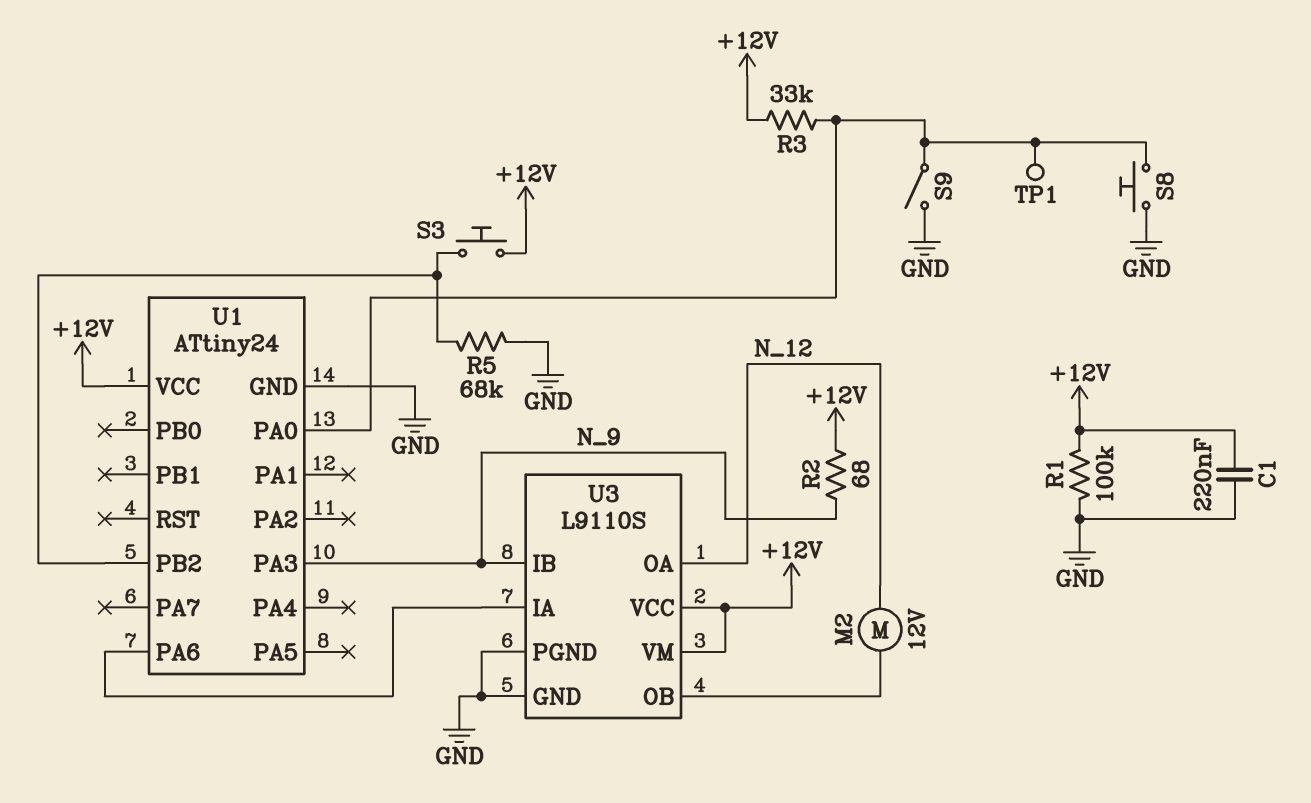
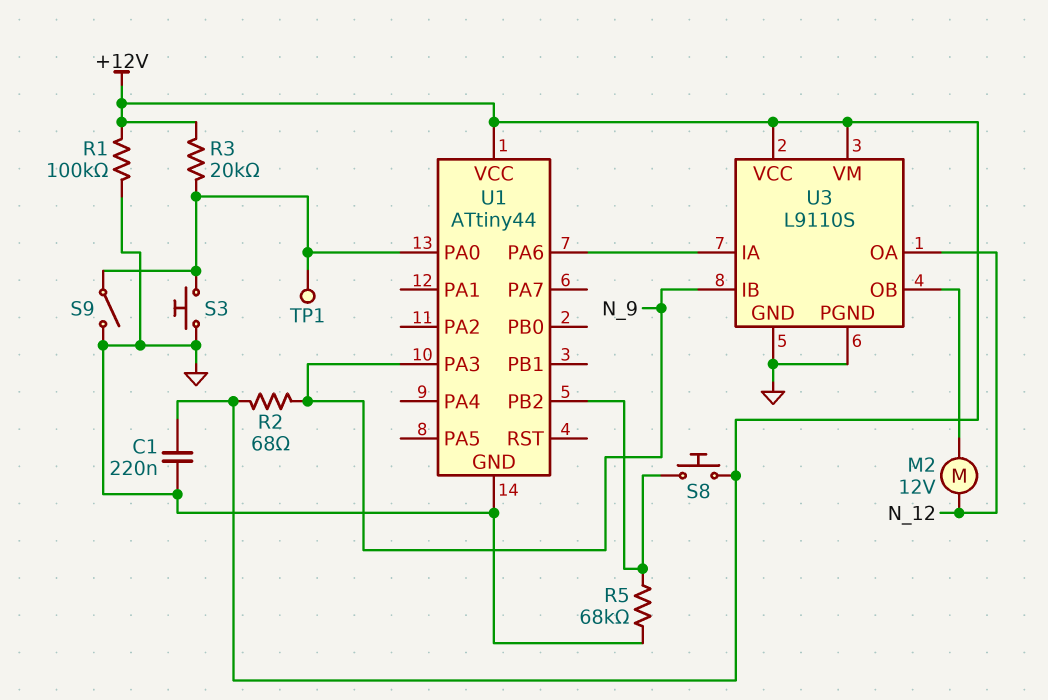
R3: 33k (+12V, U1/PA0) -> 20k (+12V, U1/PA0)
S3: button (+12V, U1/PB2) -> button (GND, U1/PA0)
S8: button (GND, U1/PA0) -> button (+12V, U1/PB2)
U1: ATtiny24 -> ATtiny44

